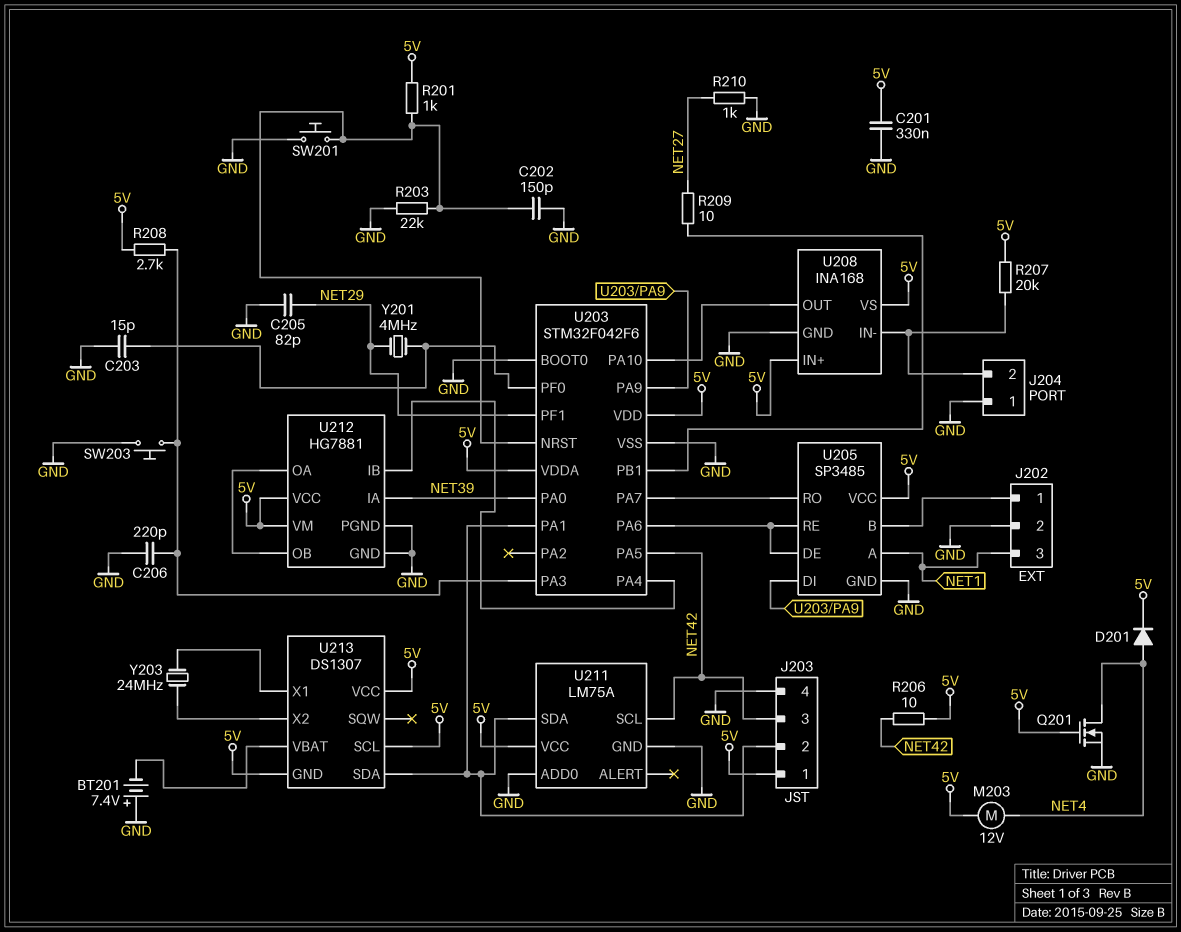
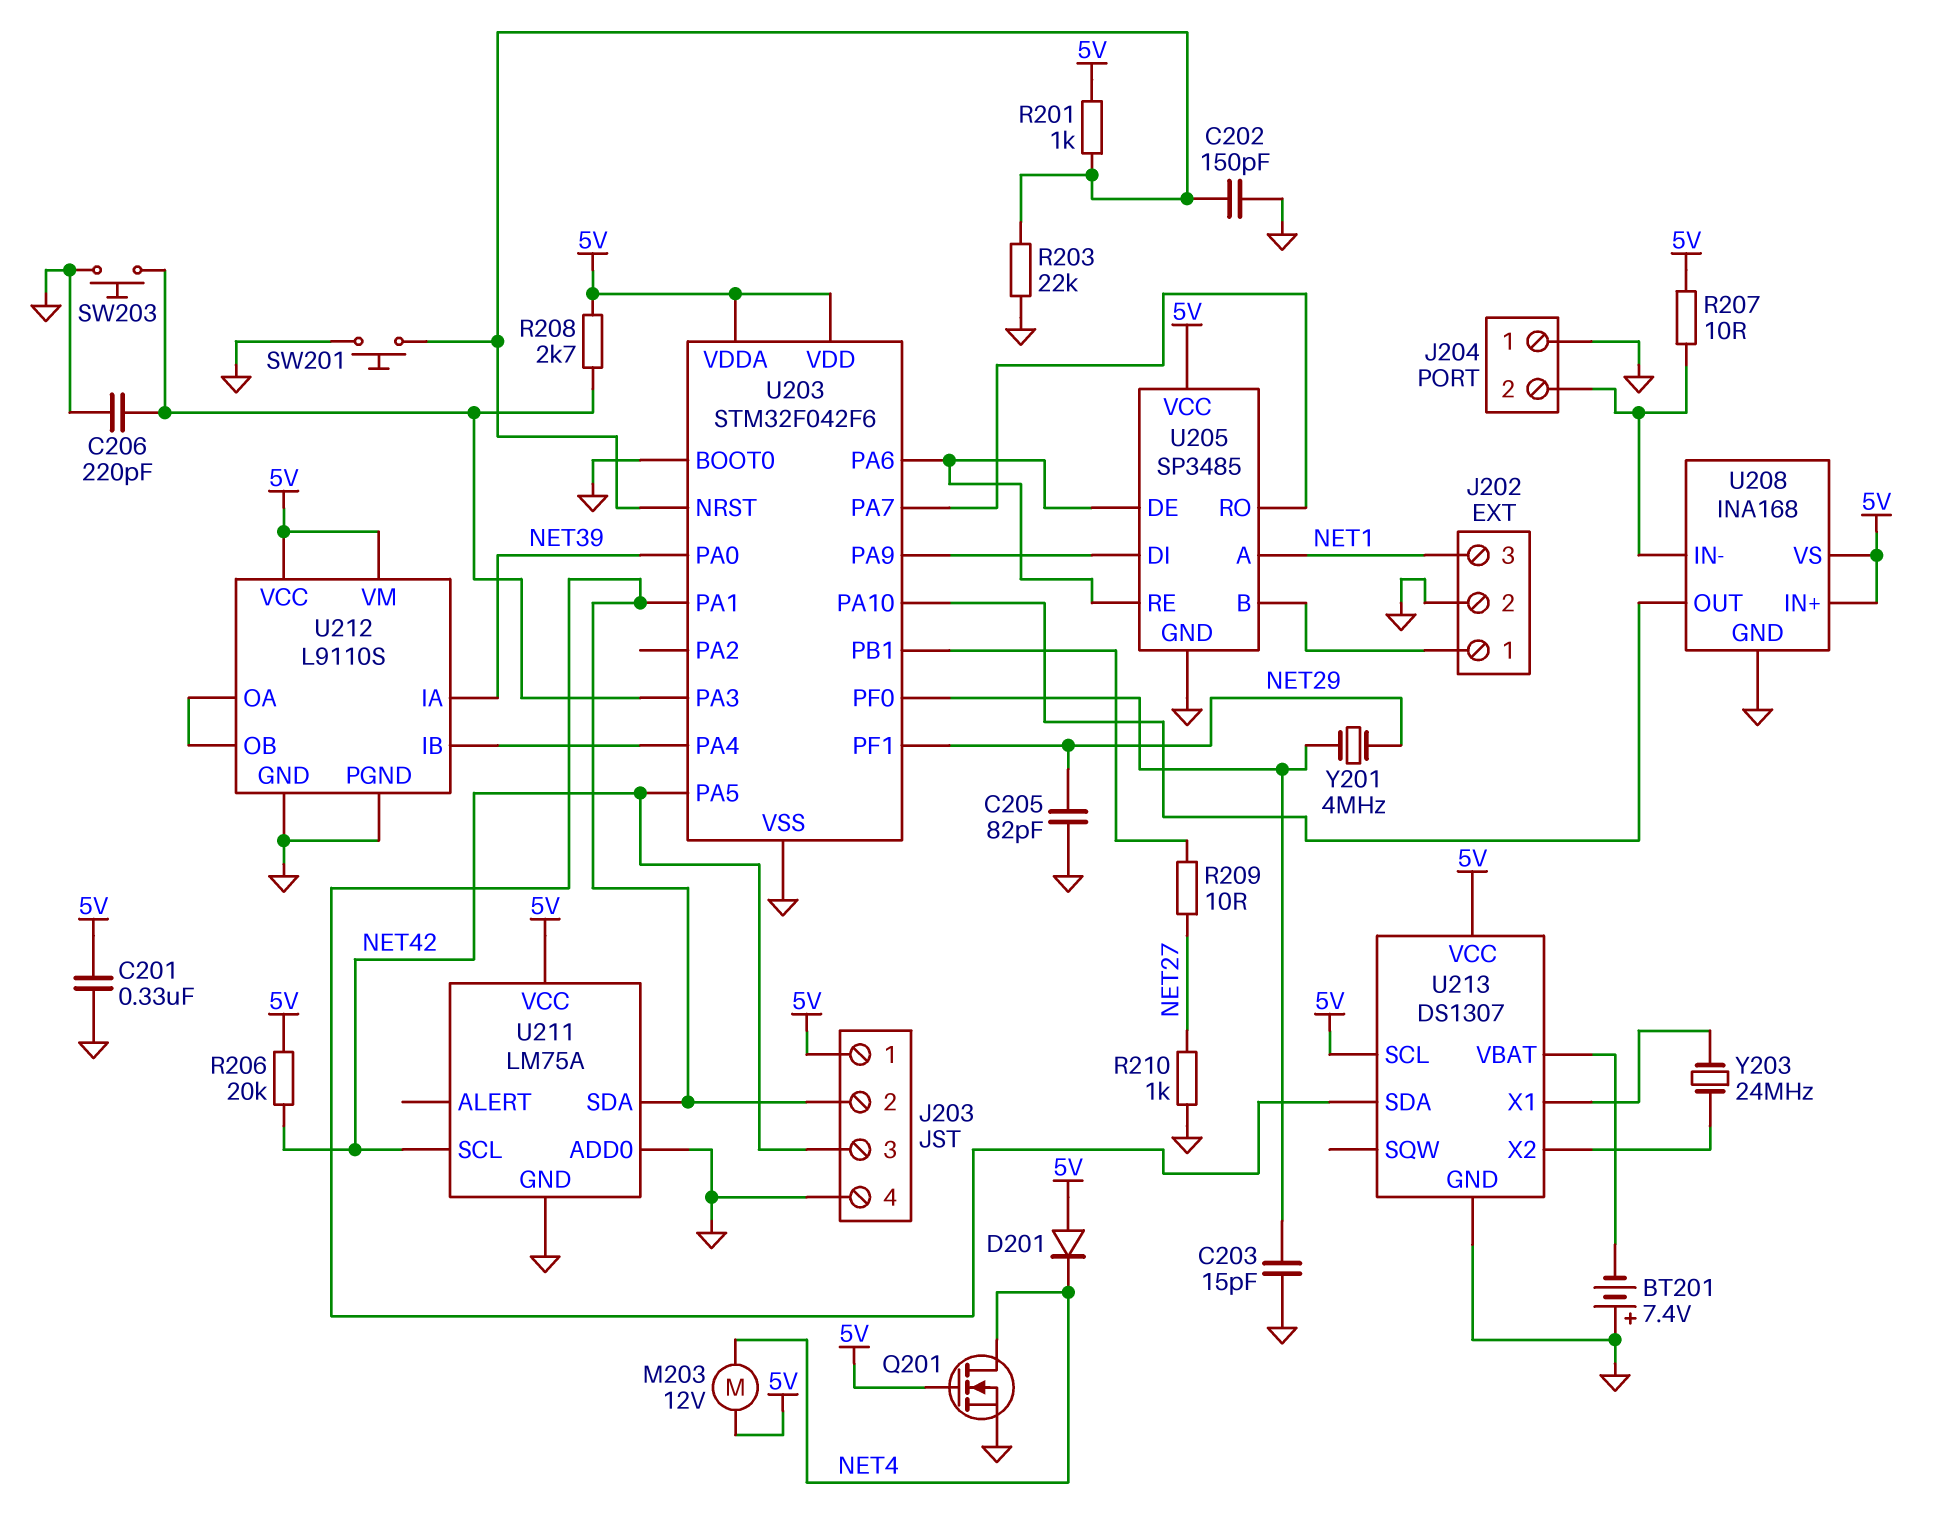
D201: diode (A NET4, K 5V) -> diode (A 5V, K NET4)
R206: 10 (5V, NET42) -> 20k (5V, NET42)
R207: 20k (5V, J204/2) -> 10 (5V, J204/2)
U212: HG7881 -> L9110S
U213 pin GND: 5V -> GND

